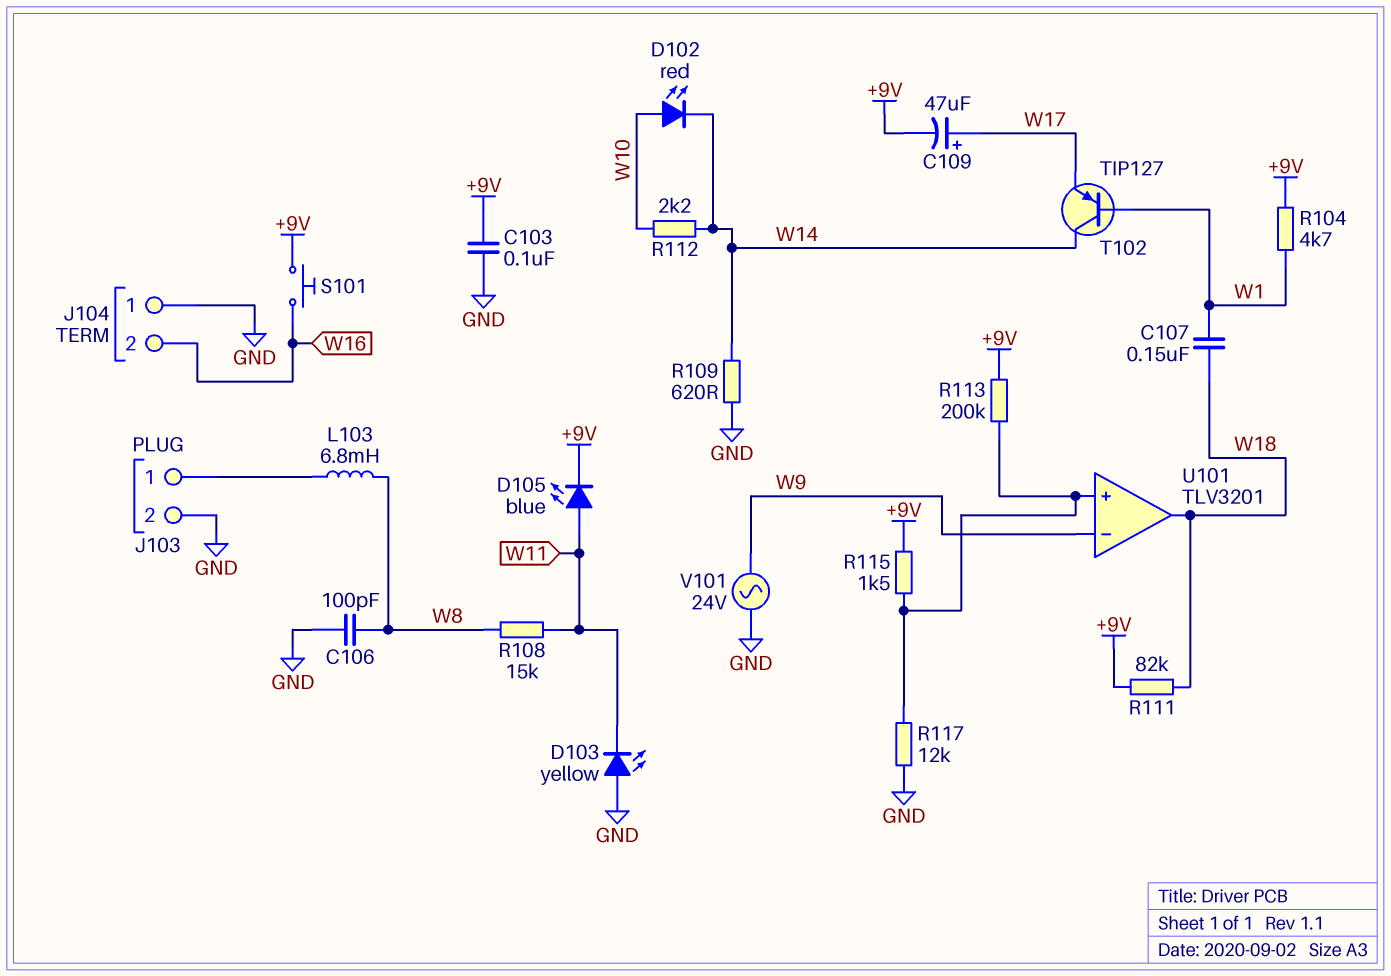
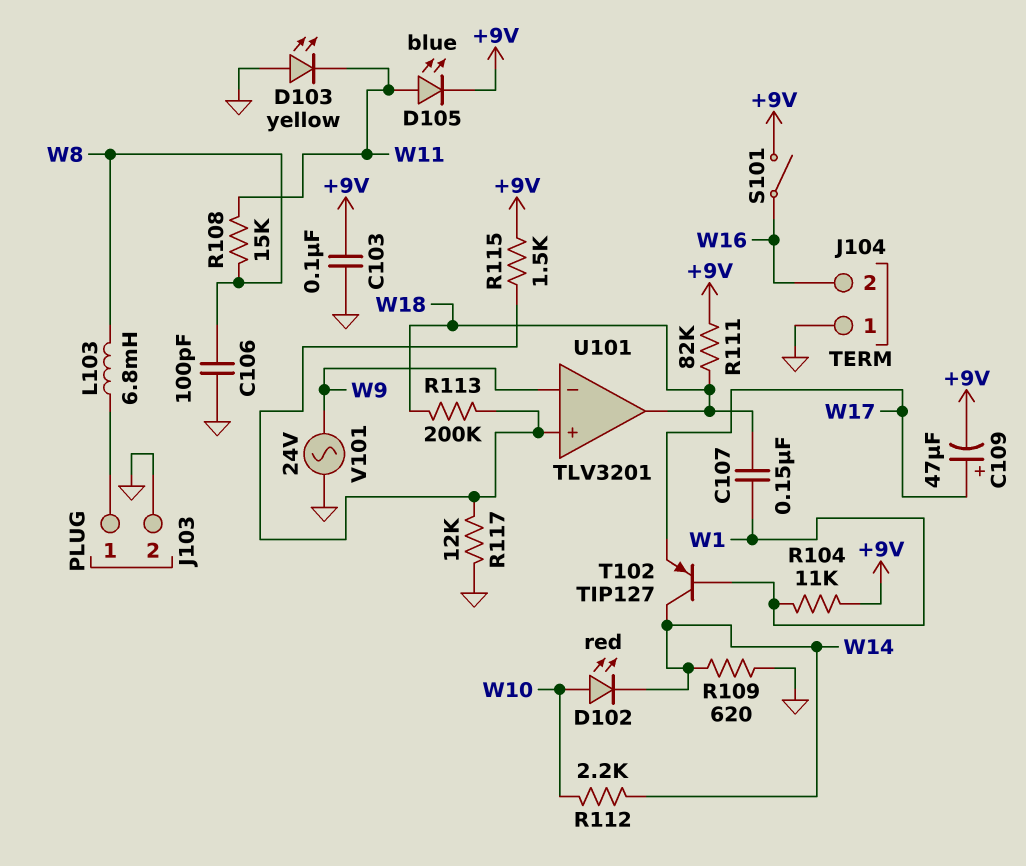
R104: 4.7k (+9V, W1) -> 11k (+9V, W1)
R113: 200k (+9V, U101/in+) -> 200k (U101/in+, W18)
S101: button (+9V, W16) -> switch (+9V, W16)

